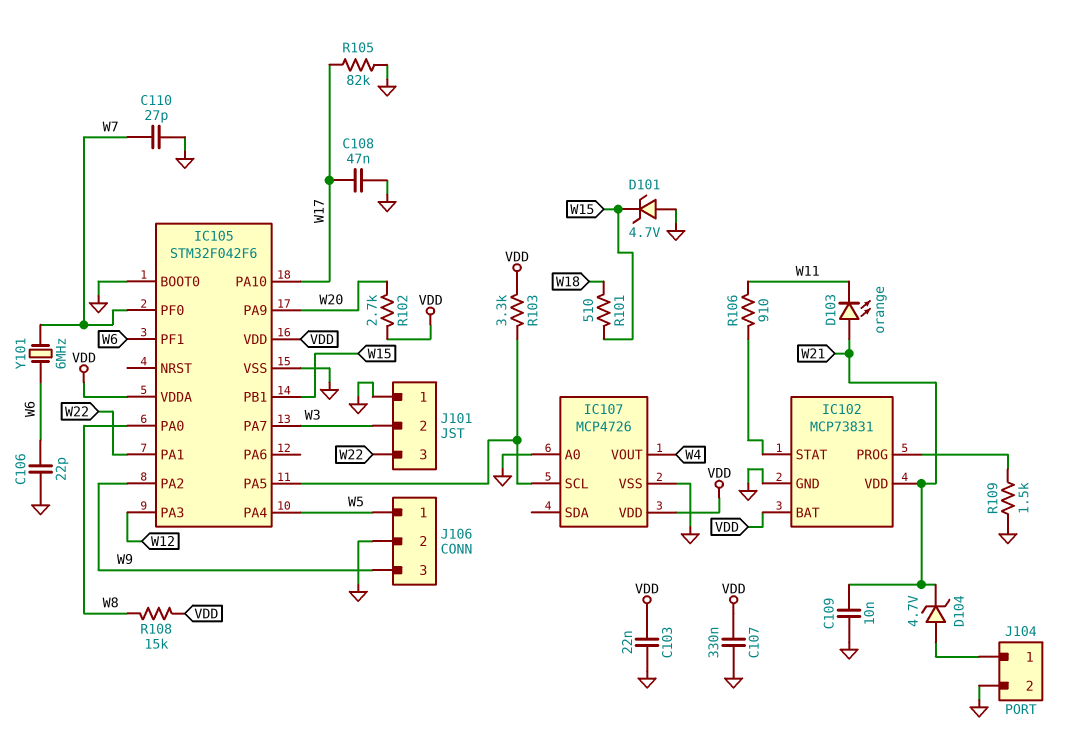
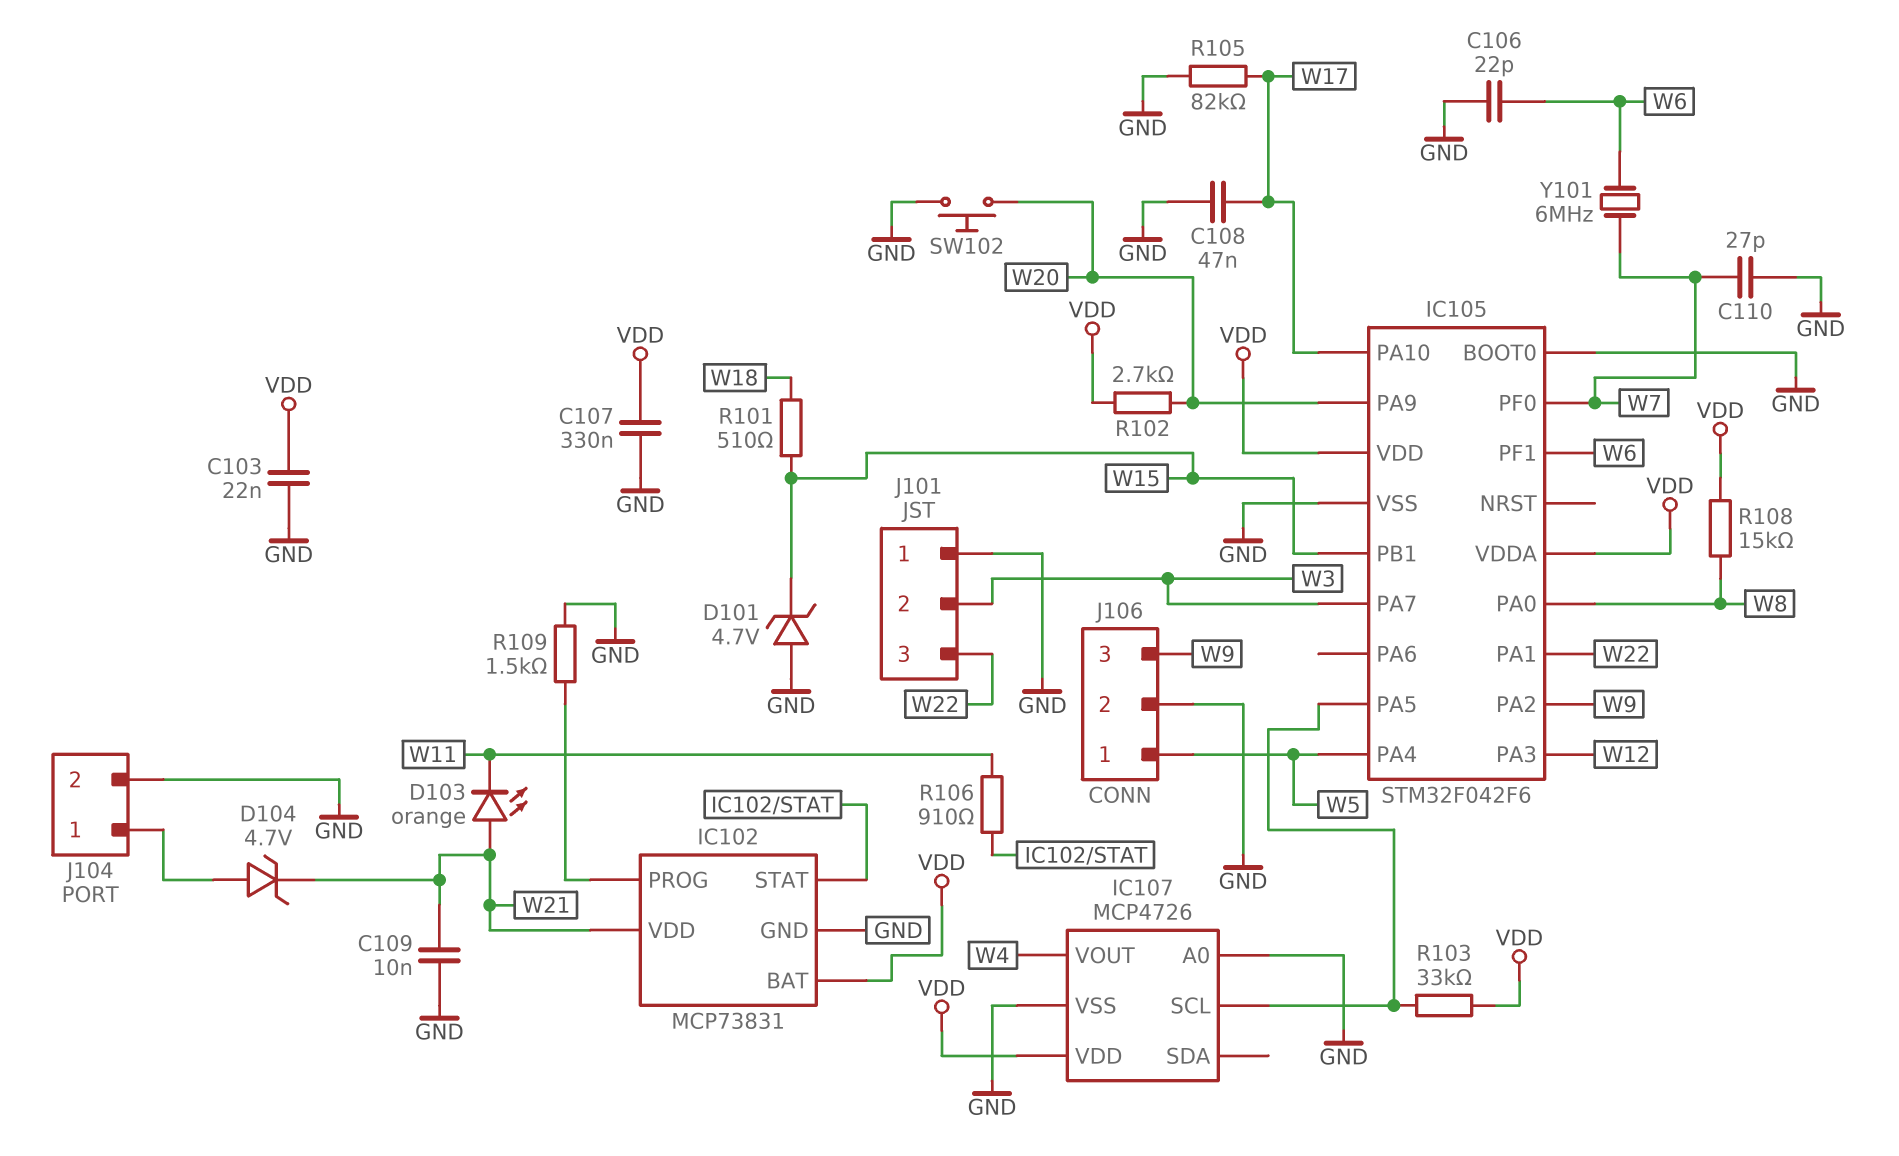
R103: 3.3k (IC105/PA5, VDD) -> 33k (IC105/PA5, VDD)
SW102: none -> button (GND, W20)

